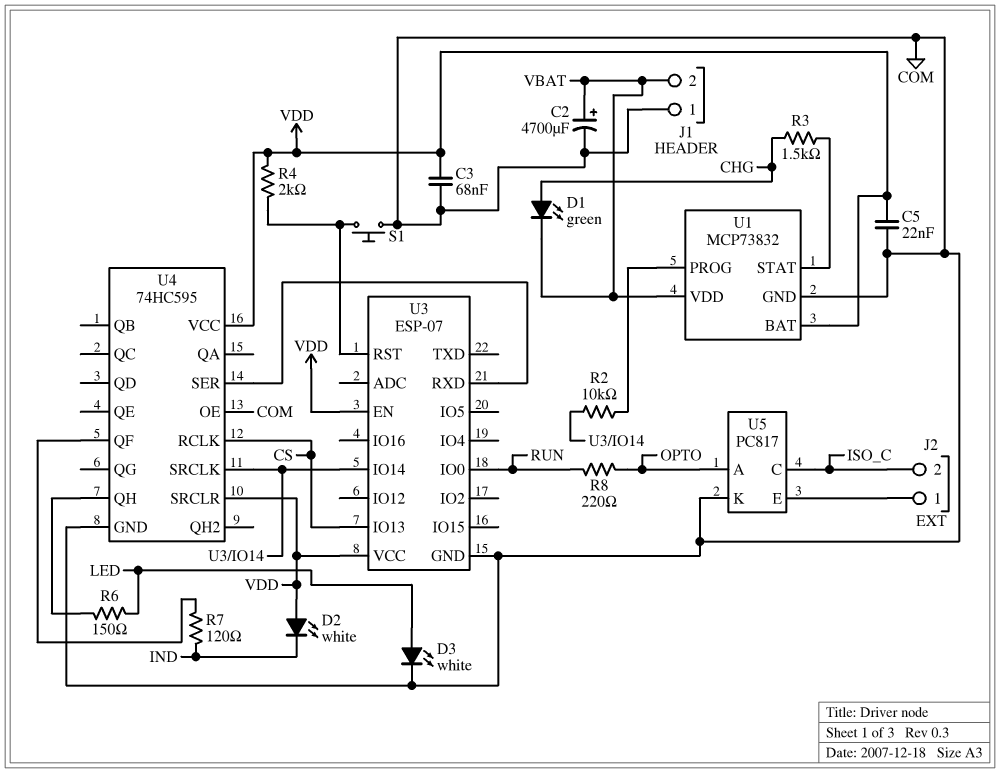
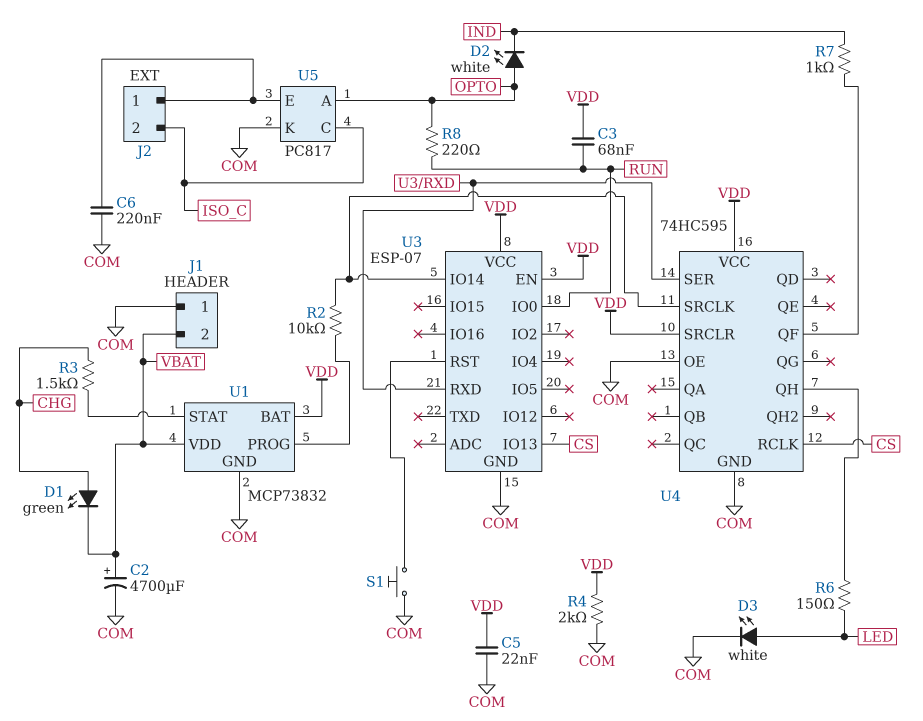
C3: 68nF (COM, VDD) -> 68nF (RUN, VDD)
C6: none -> 220nF (COM, J2/1)
D2: LED white (A VDD, K IND) -> LED white (A OPTO, K IND)
R4: 2k (U3/RST, VDD) -> 2k (COM, VDD)
R7: 120 (IND, U4/QF) -> 1k (IND, U4/QF)

